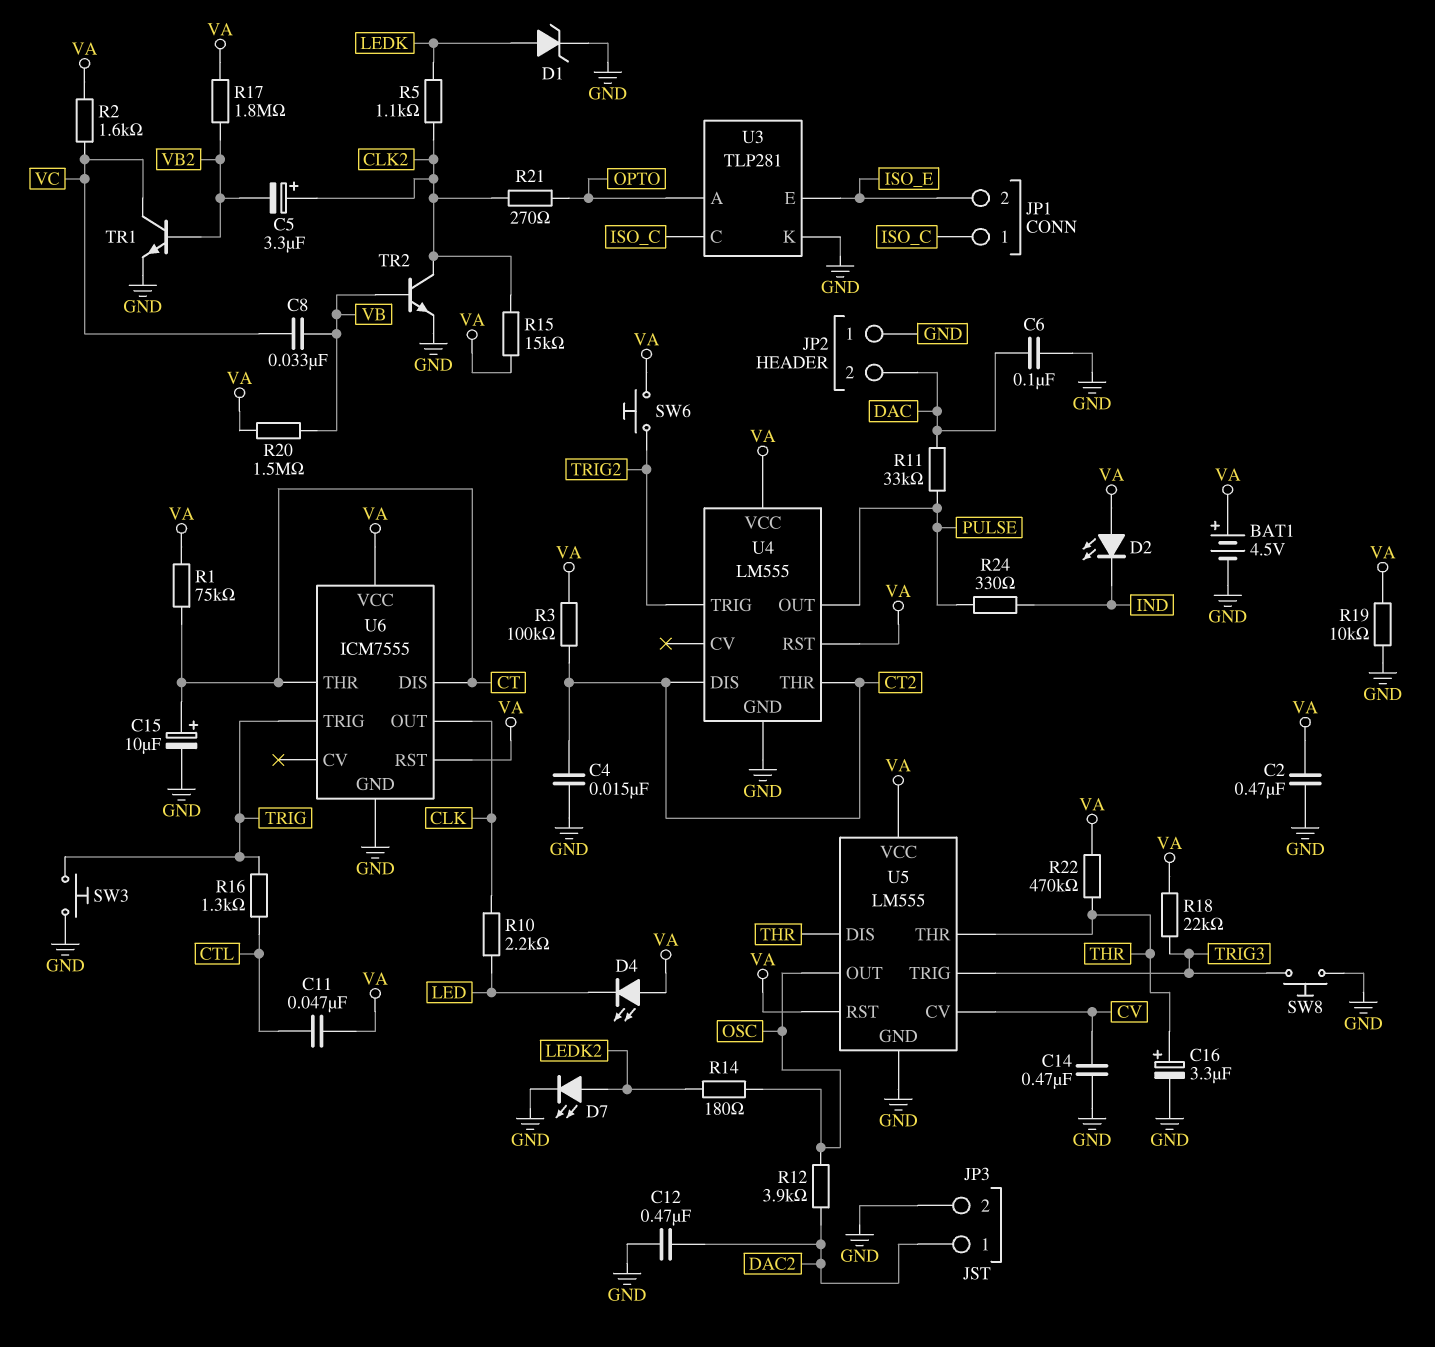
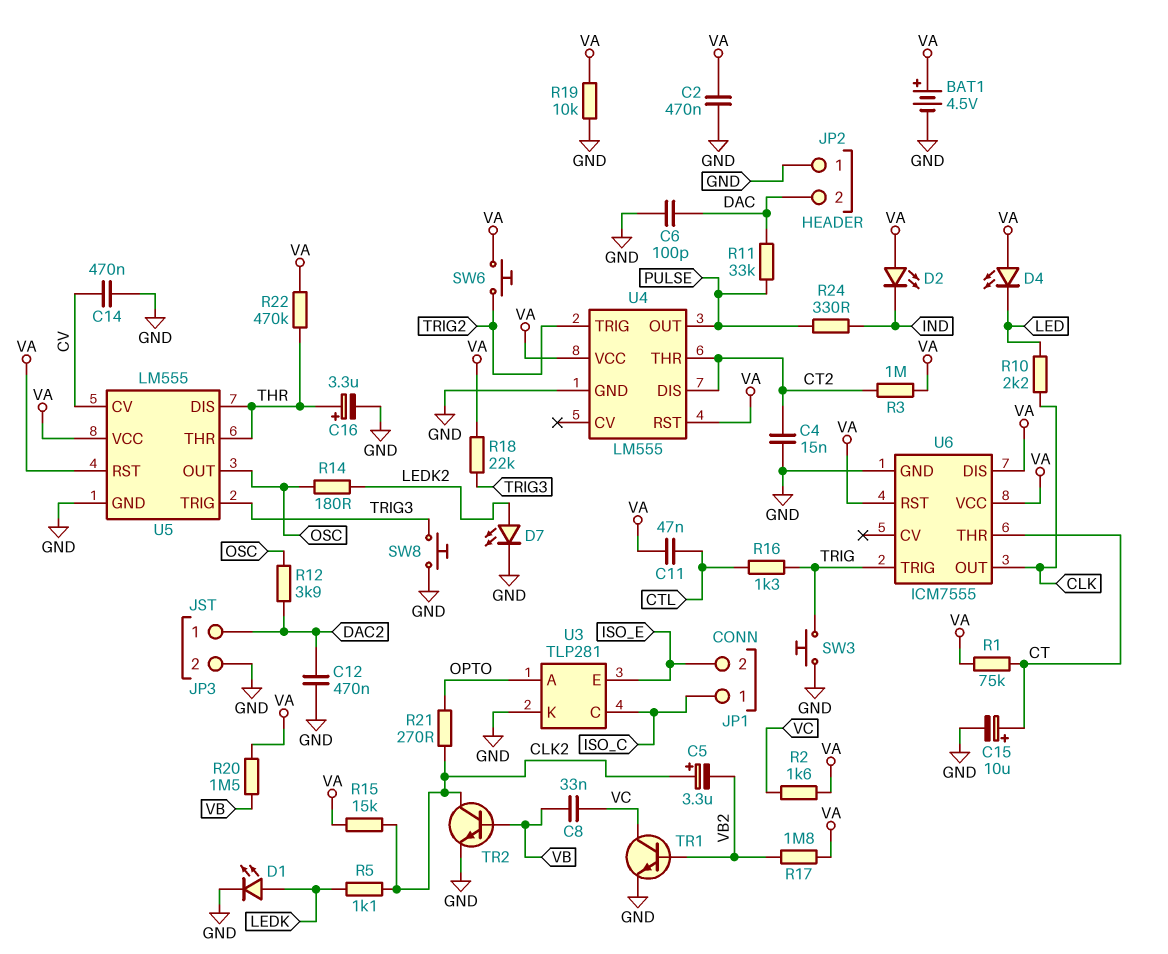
C6: 100nF (DAC, GND) -> 100pF (DAC, GND)
D1: zener (A LEDK, K GND) -> LED (A LEDK, K GND)
R3: 100k (CT2, VA) -> 1M (CT2, VA)
U6 pin DIS: CT -> VA

